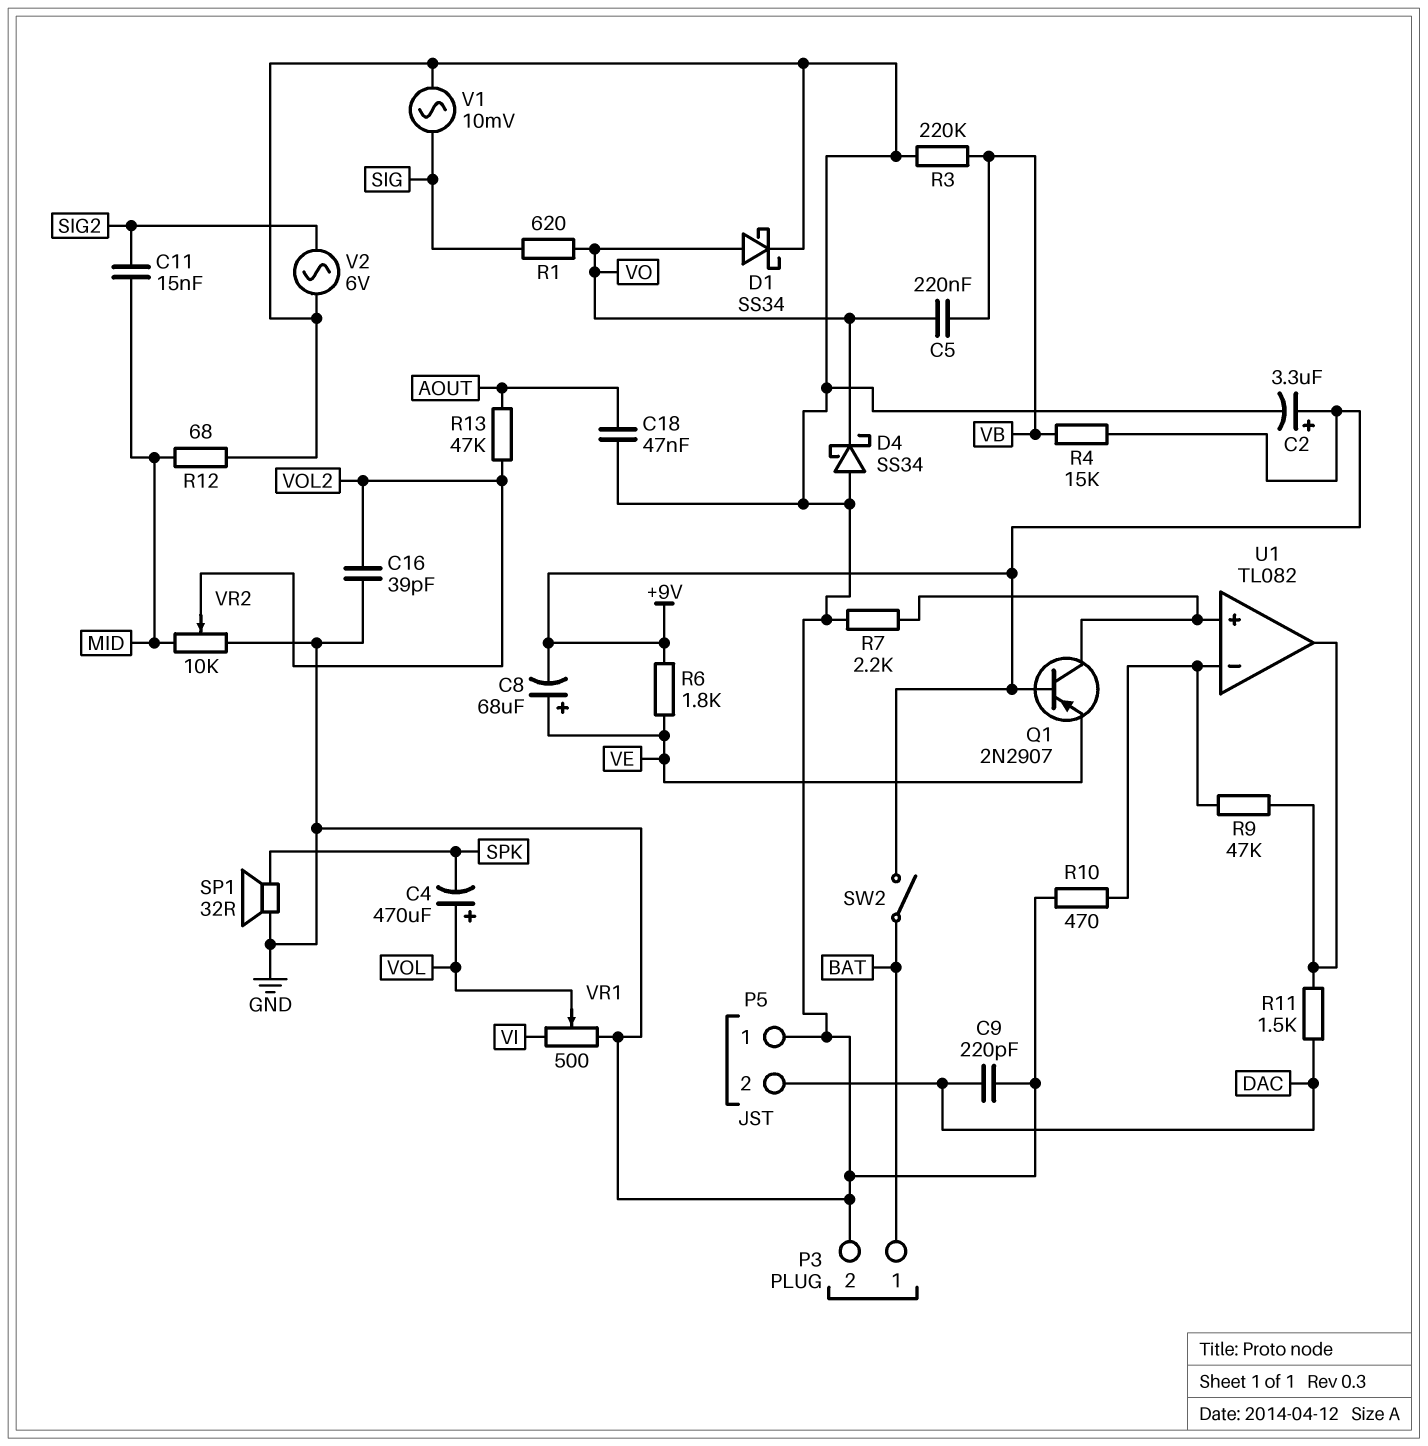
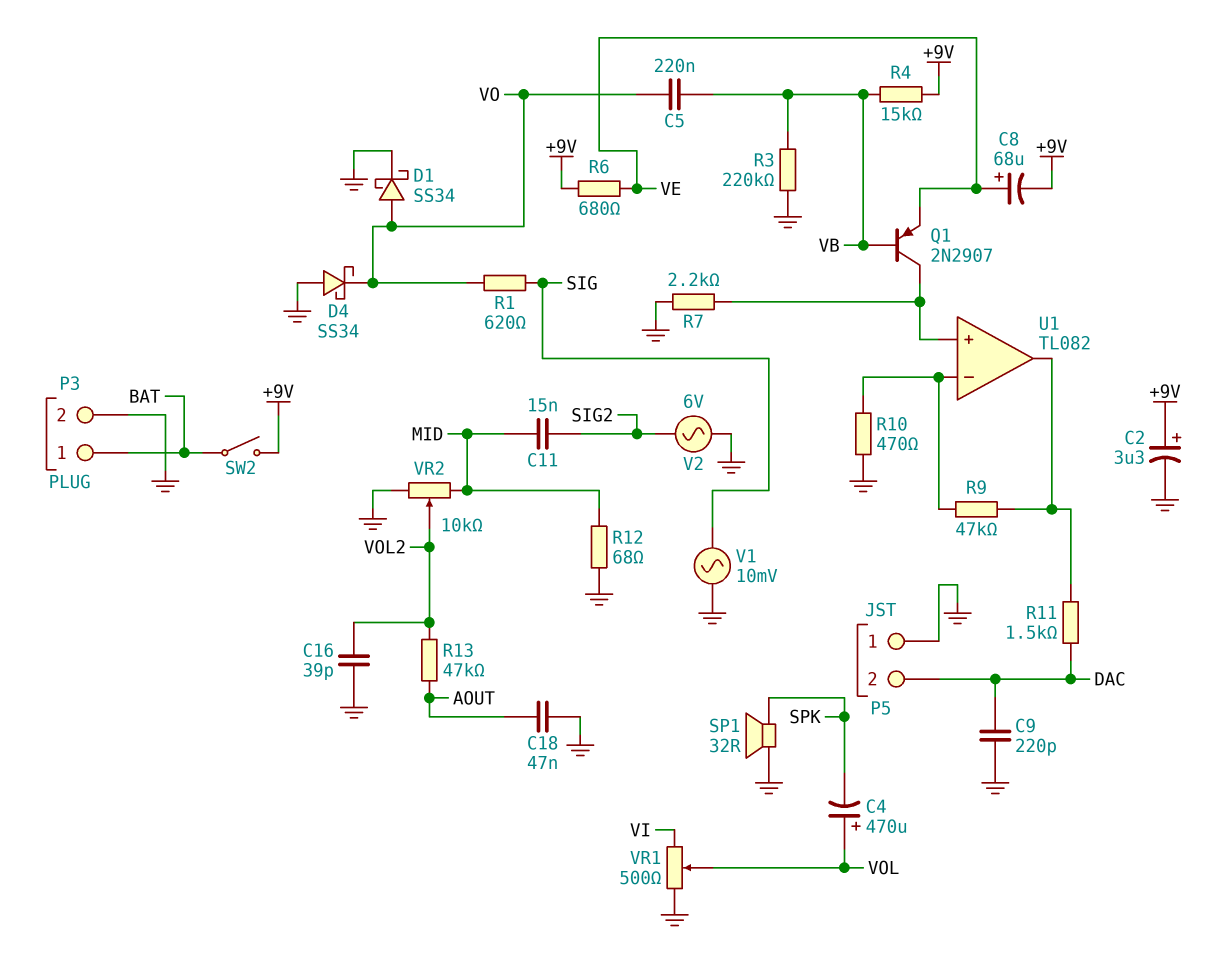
Q1: PNP 2N2907 (B +9V, C U1/in+, E VE) -> PNP 2N2907 (B VB, C U1/in+, E VE)
R6: 1.8k (+9V, VE) -> 680 (+9V, VE)

